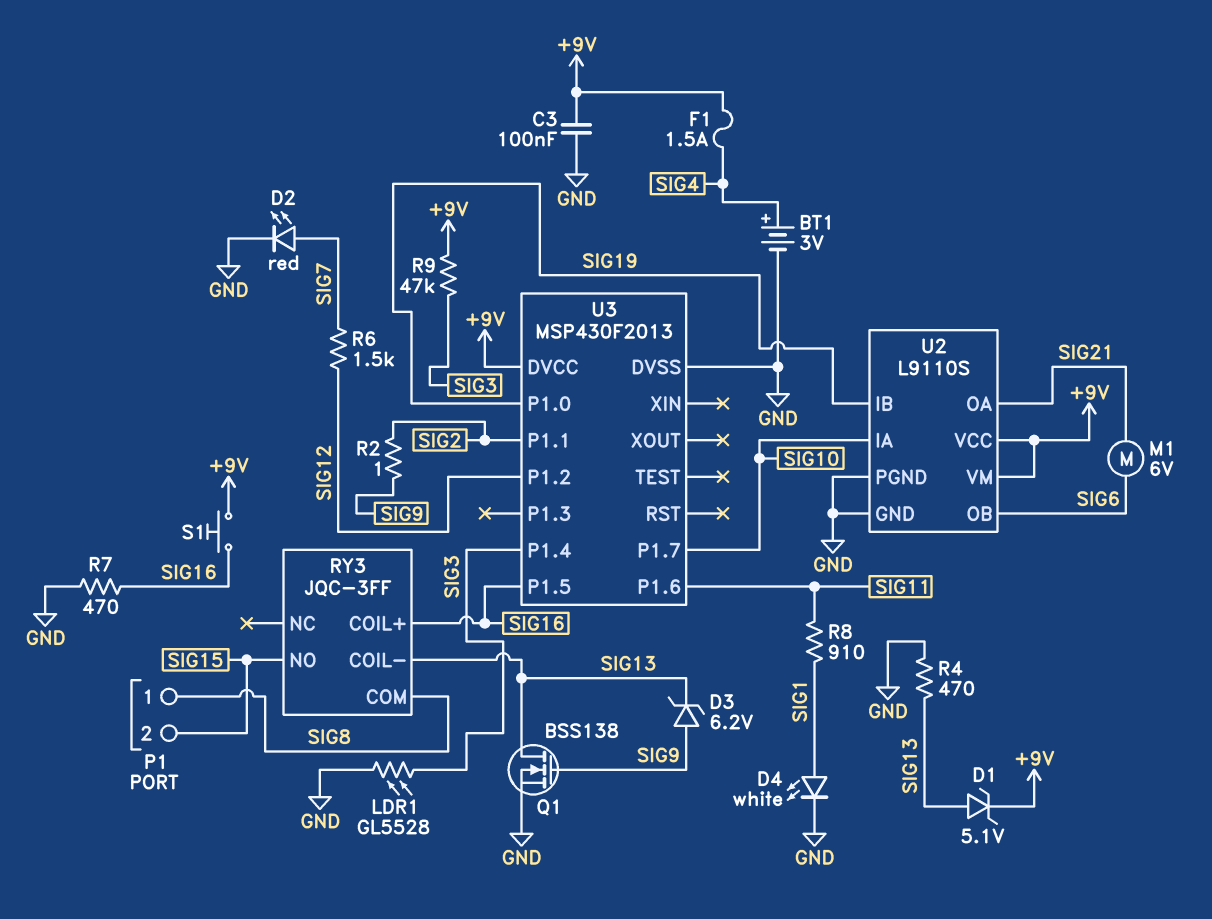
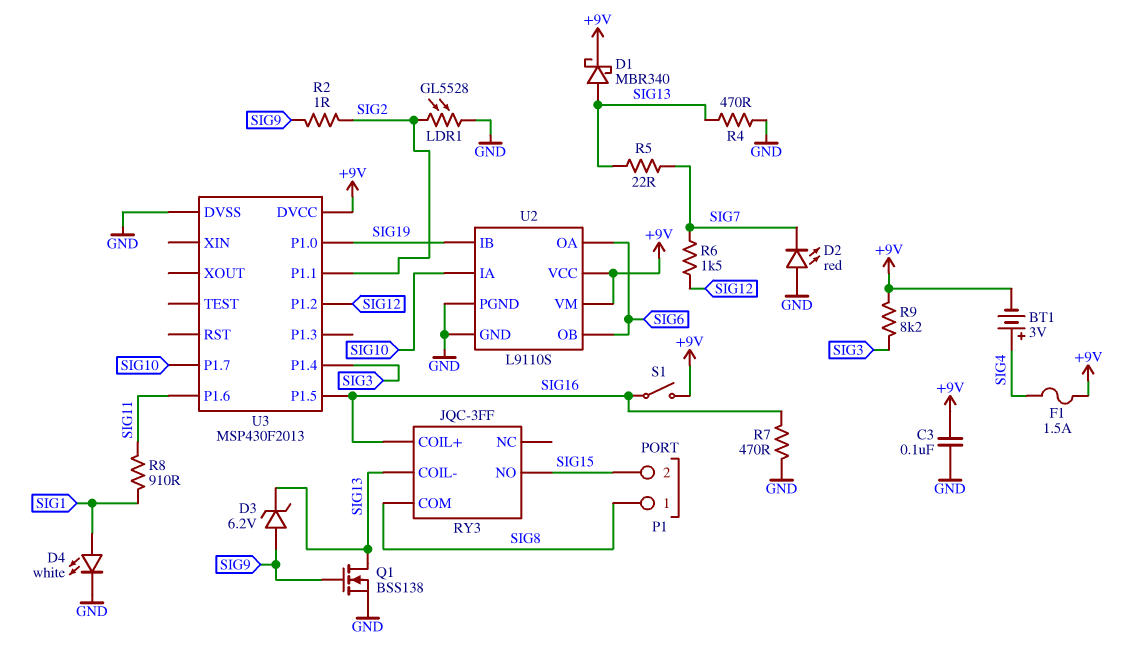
BT1: 3V (plus SIG4, minus GND) -> 3V (plus SIG4, minus +9V)
D1: zener 5.1V (A SIG13, K +9V) -> schottky MBR340 (A SIG13, K +9V)
D2: LED red (A SIG7, K GND) -> LED red (A GND, K SIG7)
LDR1: GL5528 (GND, SIG3) -> GL5528 (GND, SIG2)
M1: motor 6V (SIG6, SIG21) -> none
R5: none -> 22 (SIG7, SIG13)
R9: 47k (+9V, SIG3) -> 8.2k (+9V, SIG3)
S1: button (+9V, SIG16) -> switch (+9V, SIG16)
U2 pin OA: SIG21 -> SIG6

